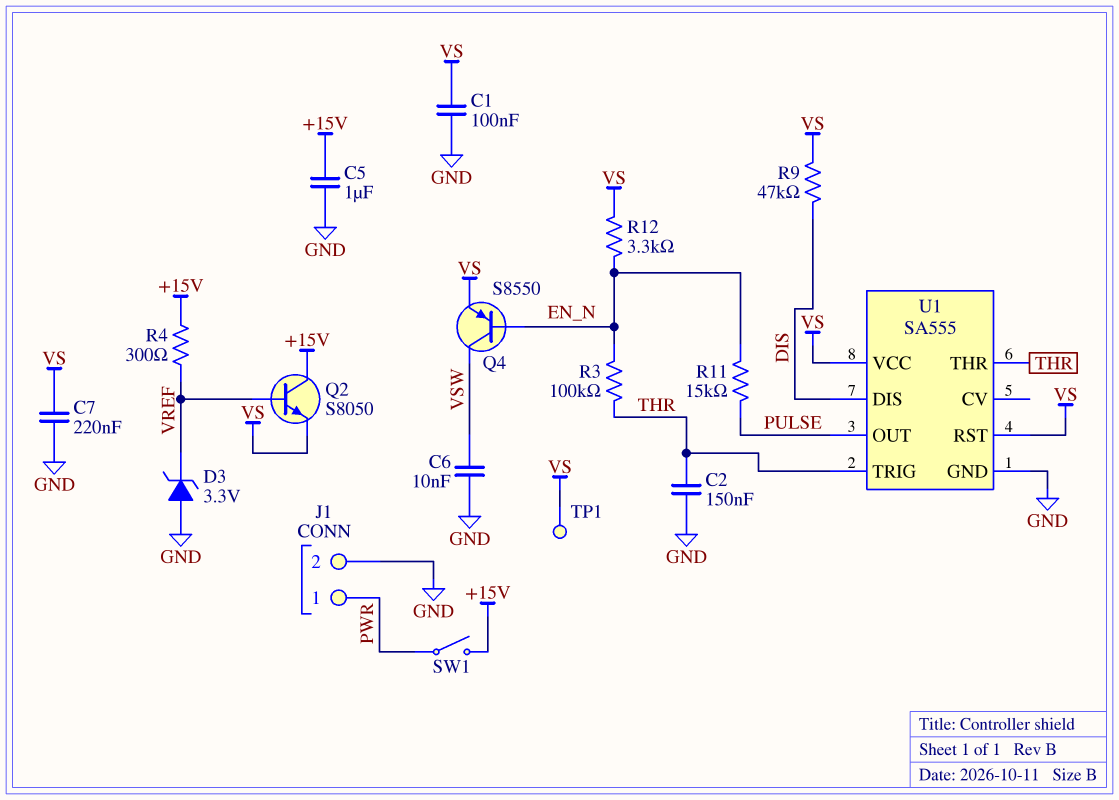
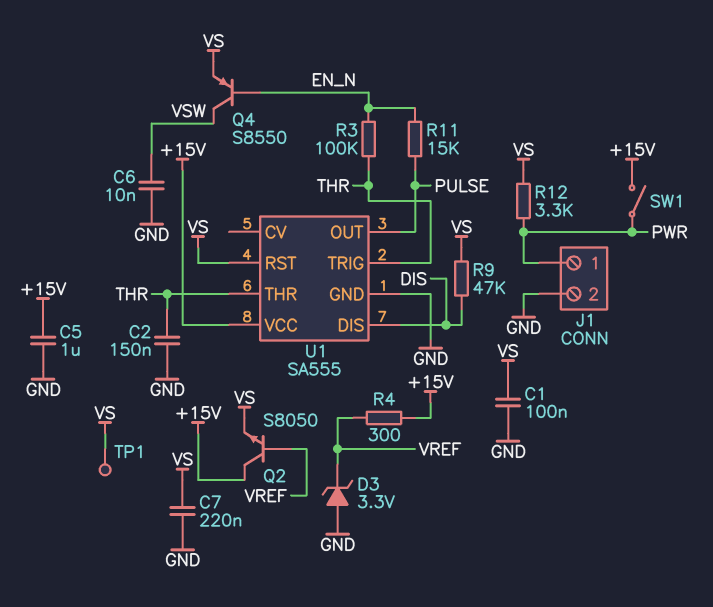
R12: 3.3k (EN_N, VS) -> 3.3k (PWR, VS)
U1 pin VCC: VS -> +15V

